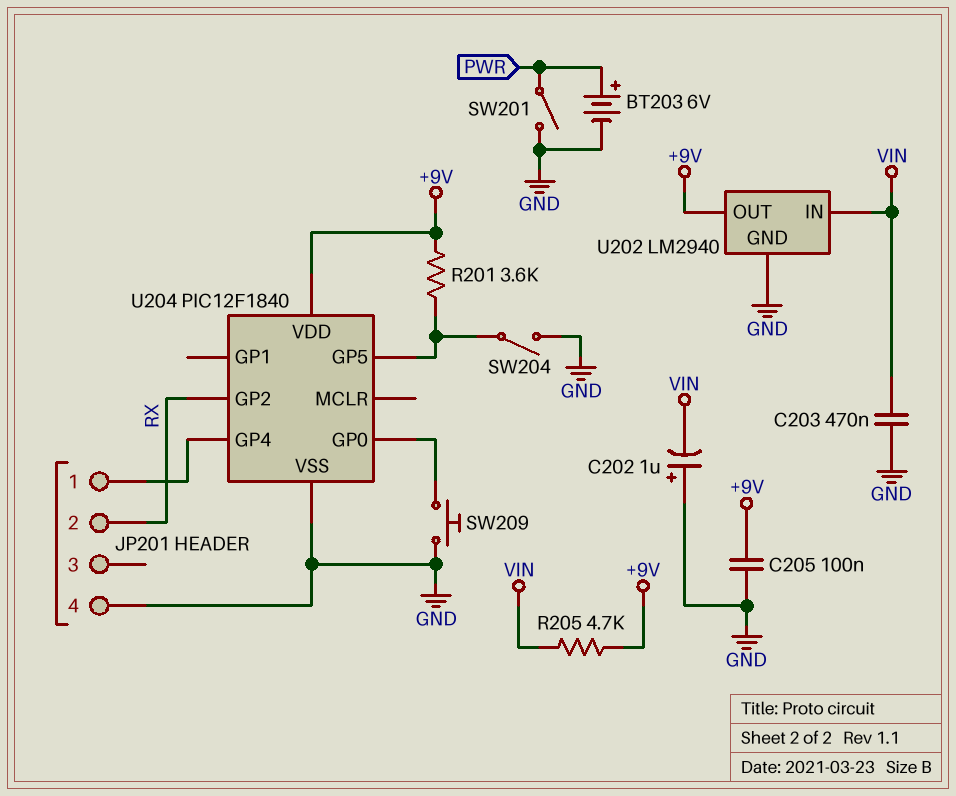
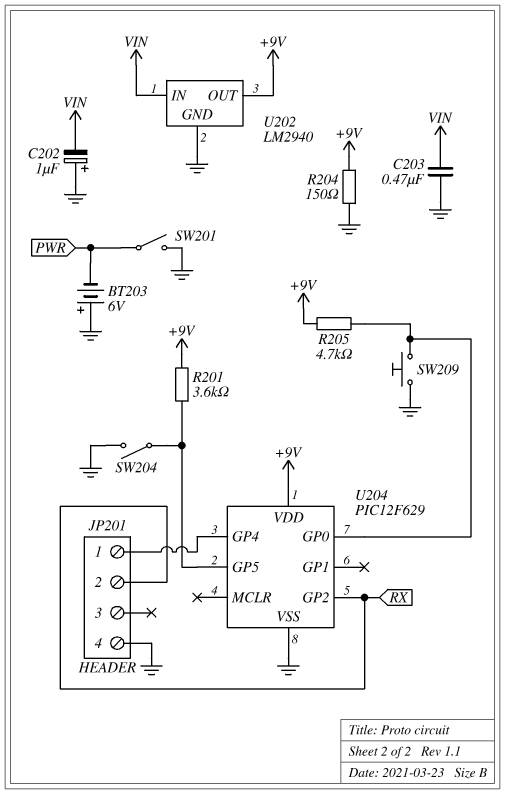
BT203: 6V (plus PWR, minus GND) -> 6V (plus GND, minus PWR)
C205: 100nF (+9V, GND) -> none
R204: none -> 150 (+9V, GND)
R205: 4.7k (+9V, VIN) -> 4.7k (+9V, U204/GP0)
U204: PIC12F1840 -> PIC12F629

